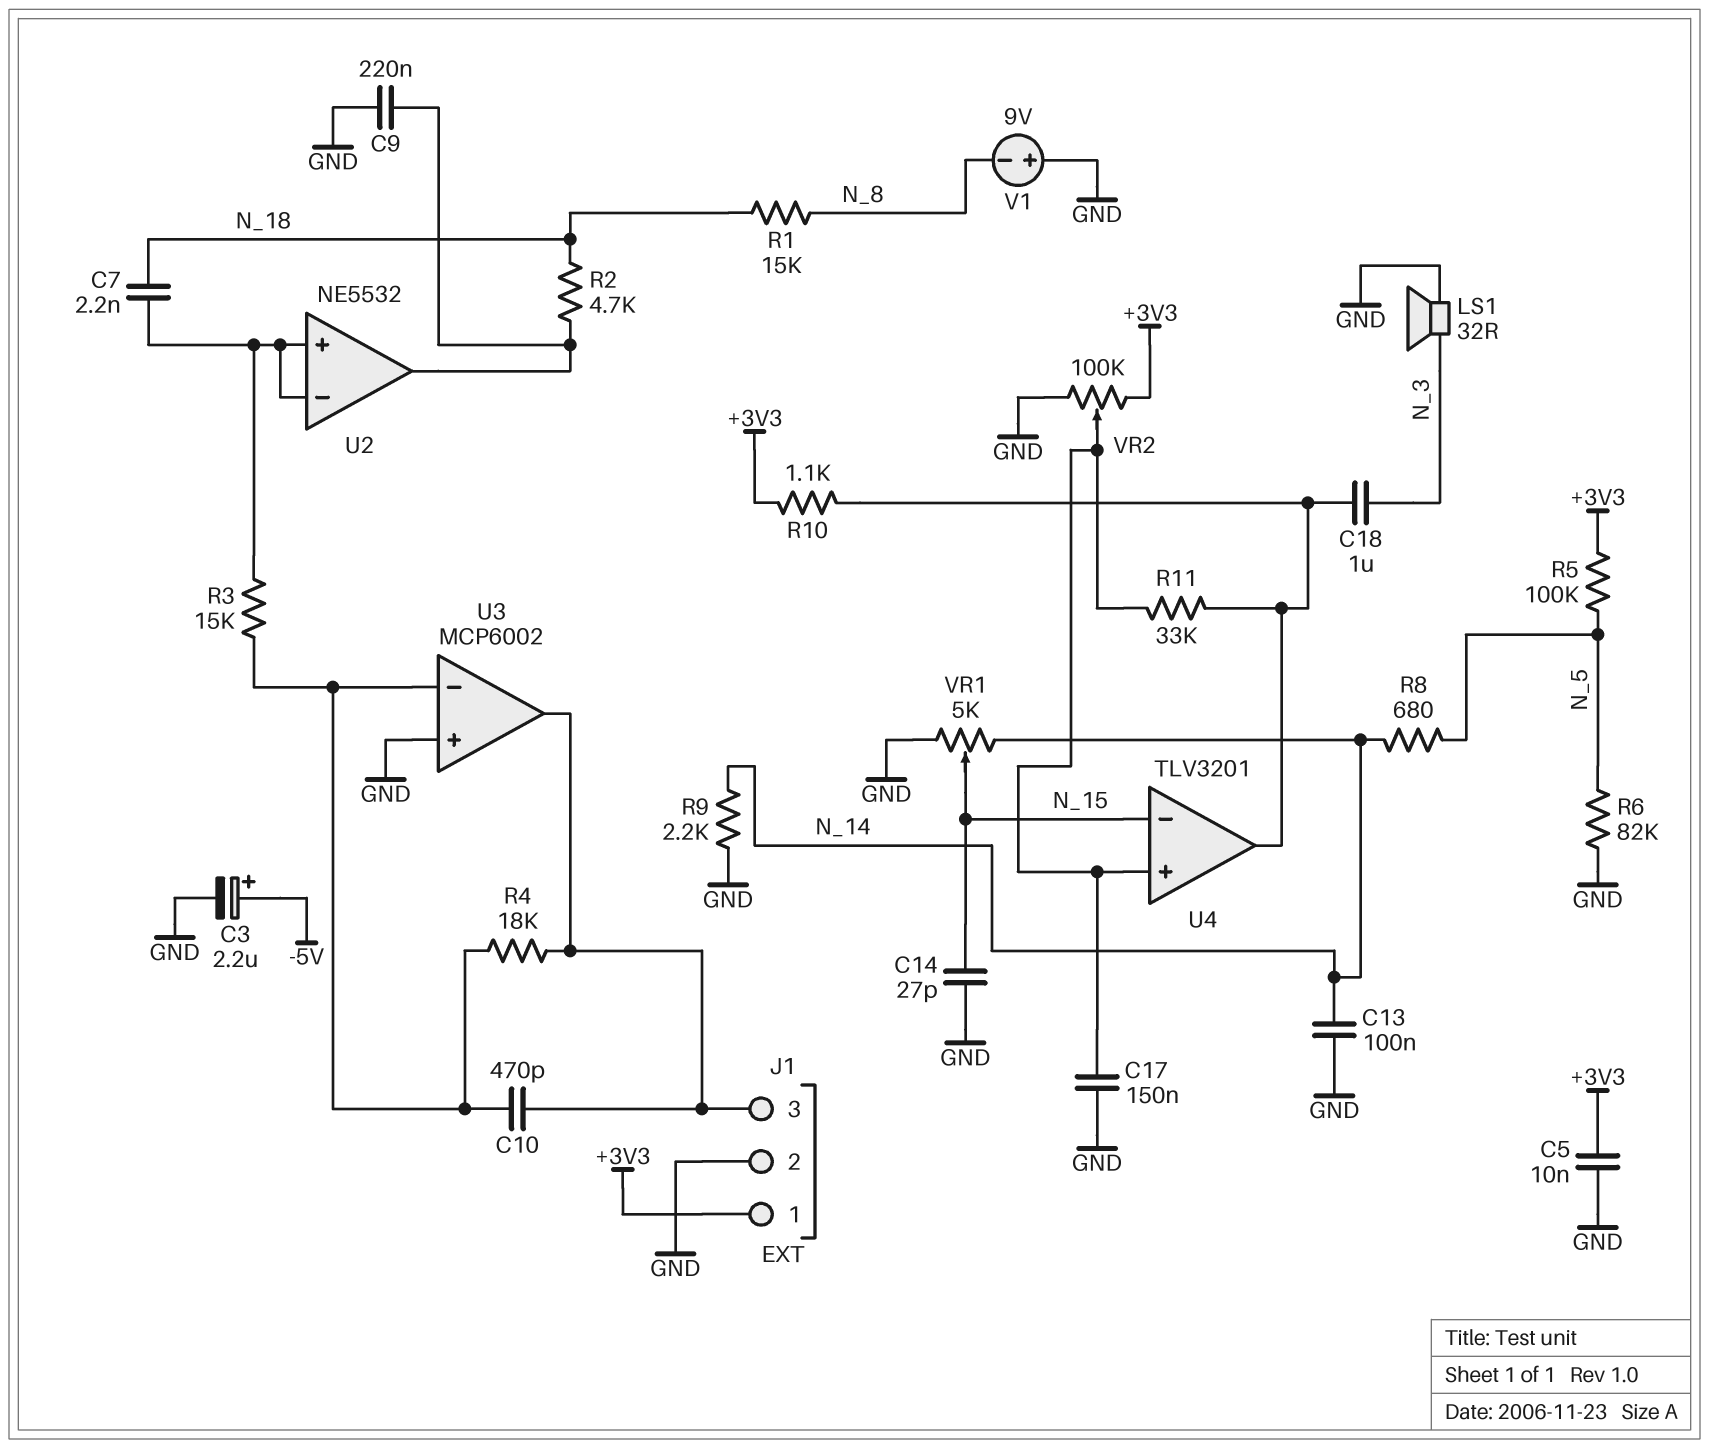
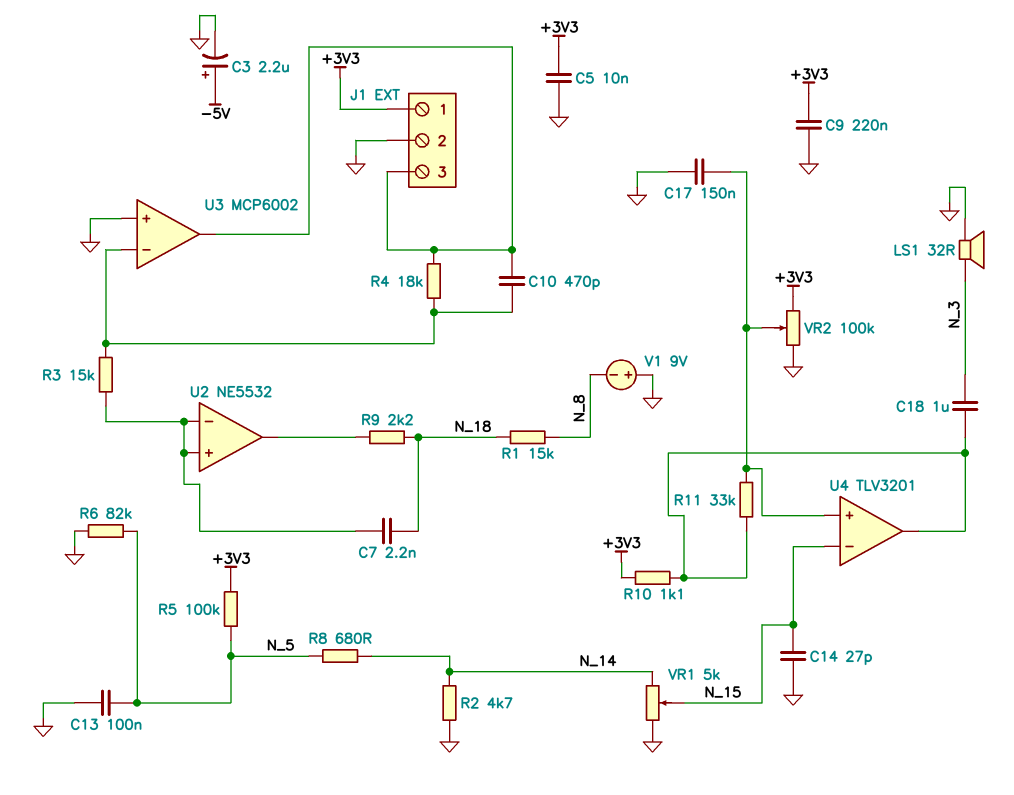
C9: 220nF (GND, U2/out) -> 220nF (+3V3, GND)
C13: 100nF (GND, N_14) -> 100nF (GND, N_5)
R2: 4.7k (N_18, U2/out) -> 4.7k (GND, N_14)
R9: 2.2k (GND, N_14) -> 2.2k (N_18, U2/out)

